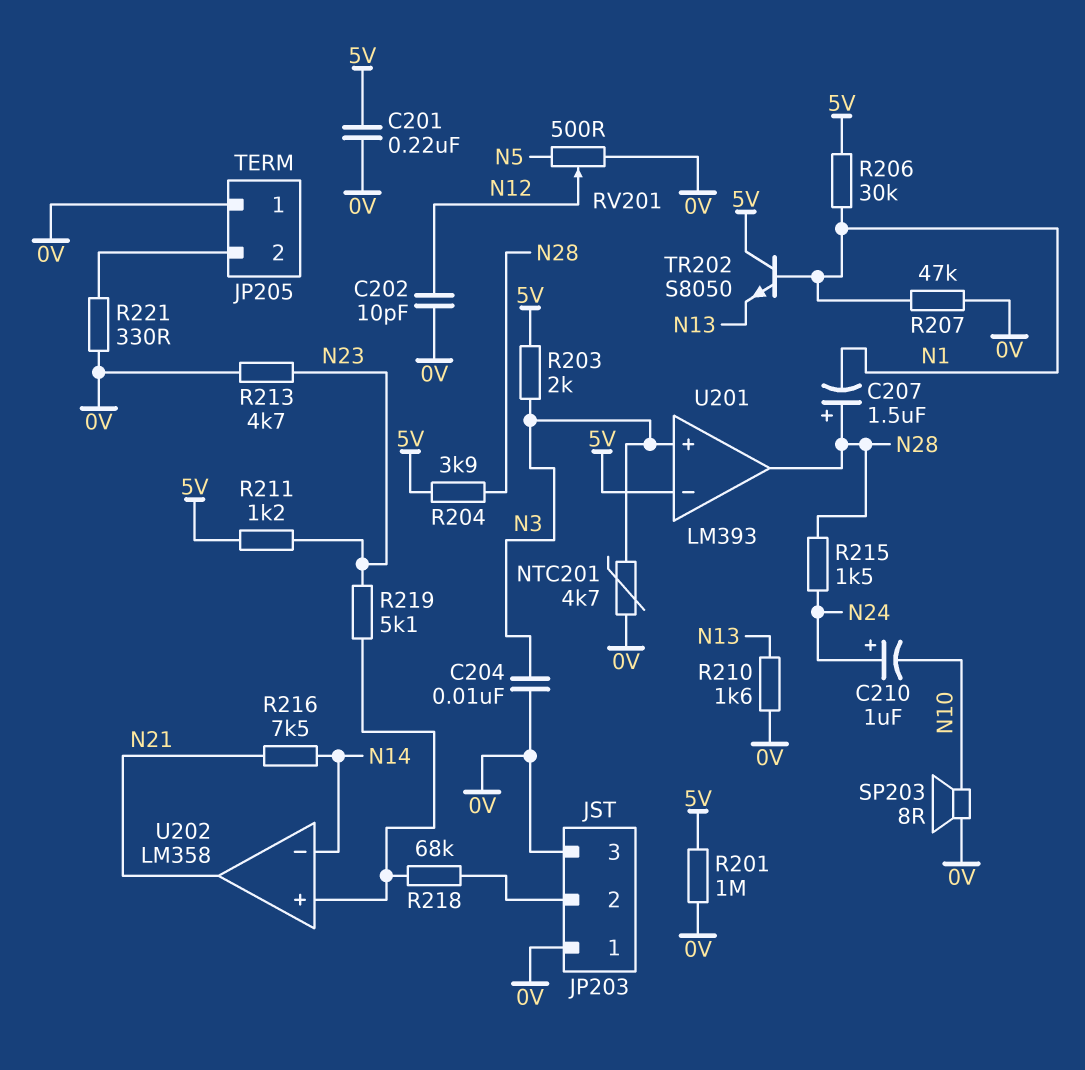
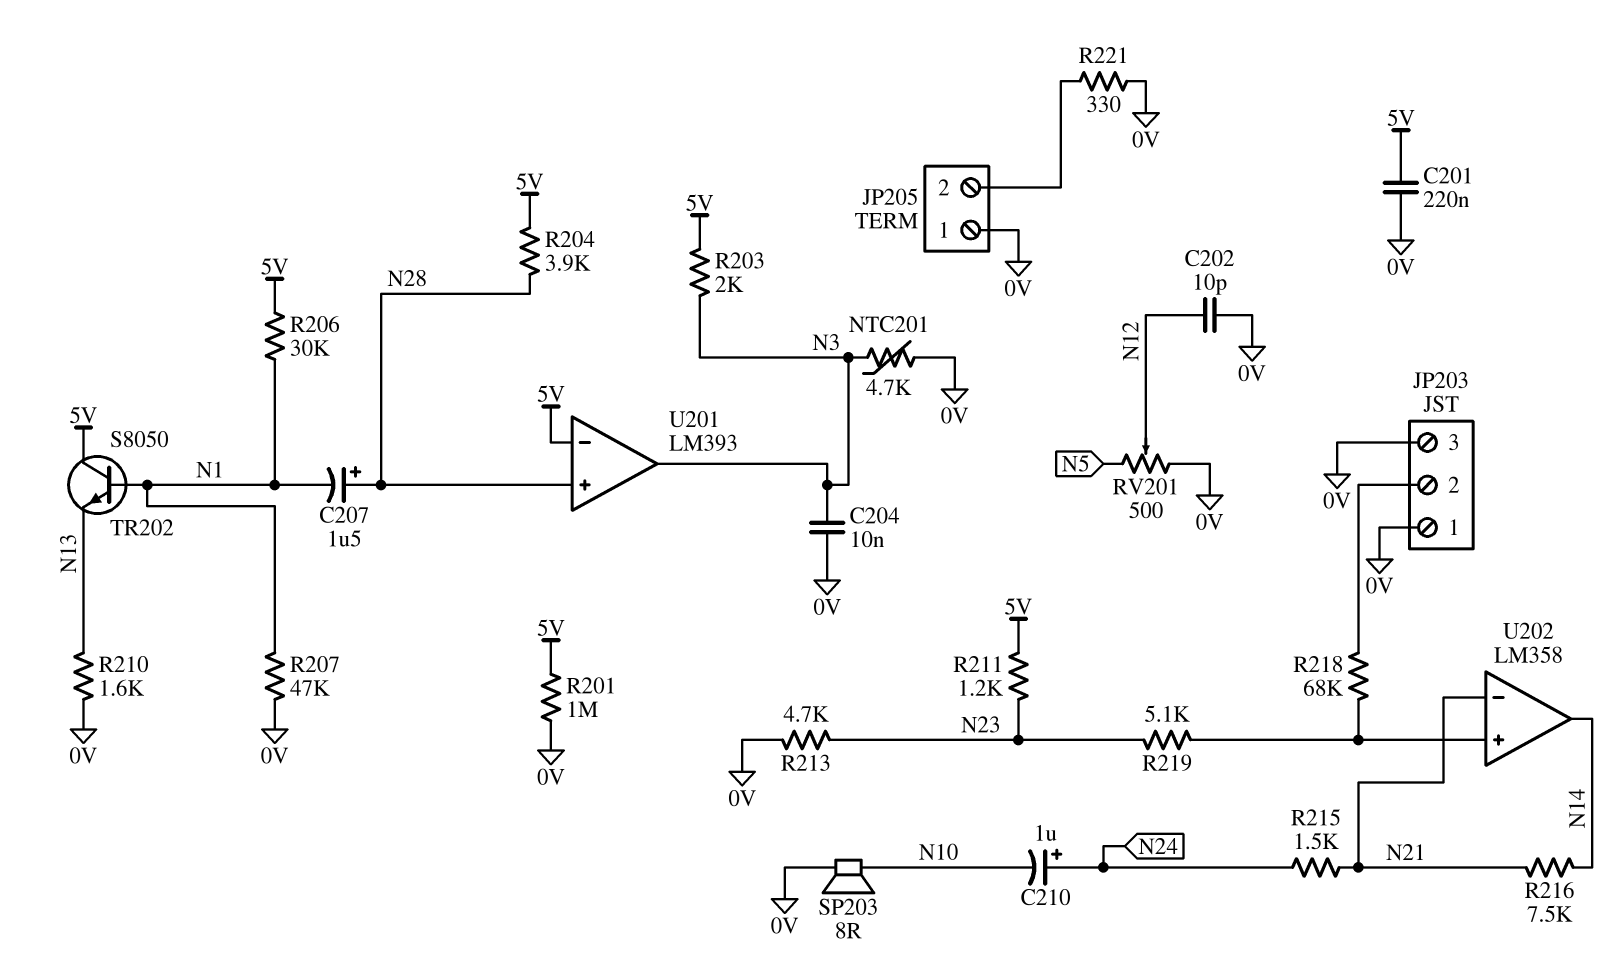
R215: 1.5k (N24, N28) -> 1.5k (N21, N24)
U201 pin in+: N3 -> N28
U201 pin out: N28 -> N3
U202 pin in-: N14 -> N21
U202 pin out: N21 -> N14

